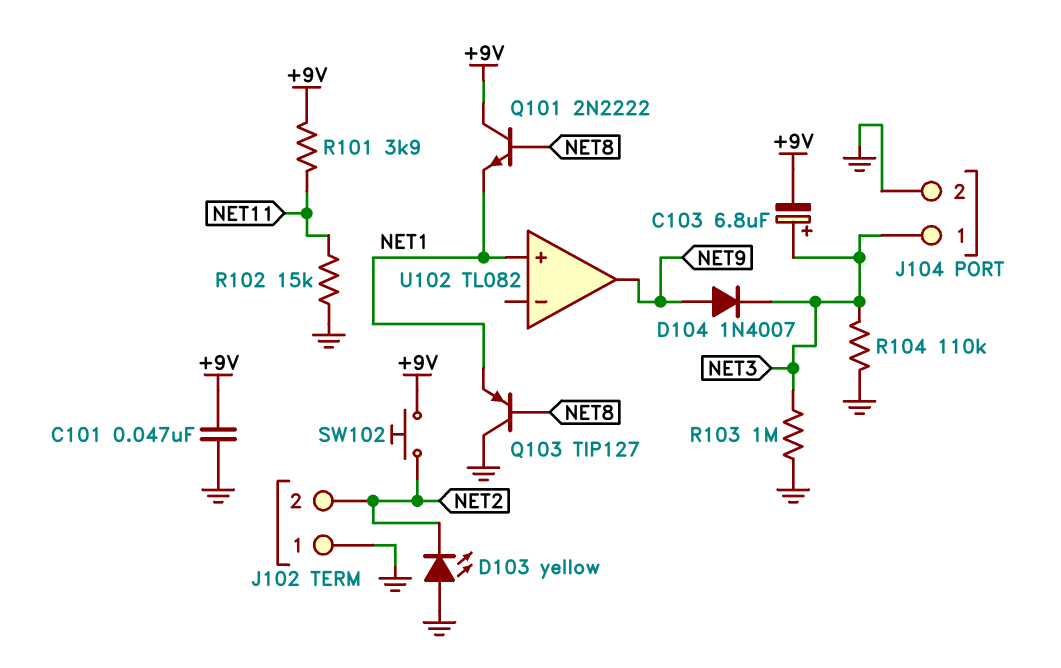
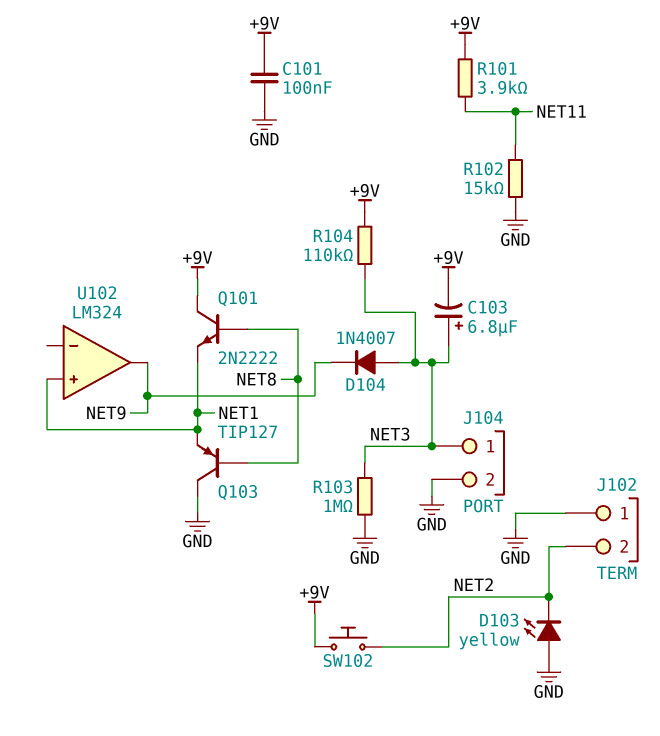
C101: 47nF (+9V, GND) -> 100nF (+9V, GND)
D104: diode 1N4007 (A NET9, K NET3) -> diode 1N4007 (A NET3, K NET9)
R104: 110k (GND, NET3) -> 110k (+9V, NET3)
U102: TL082 -> LM324

